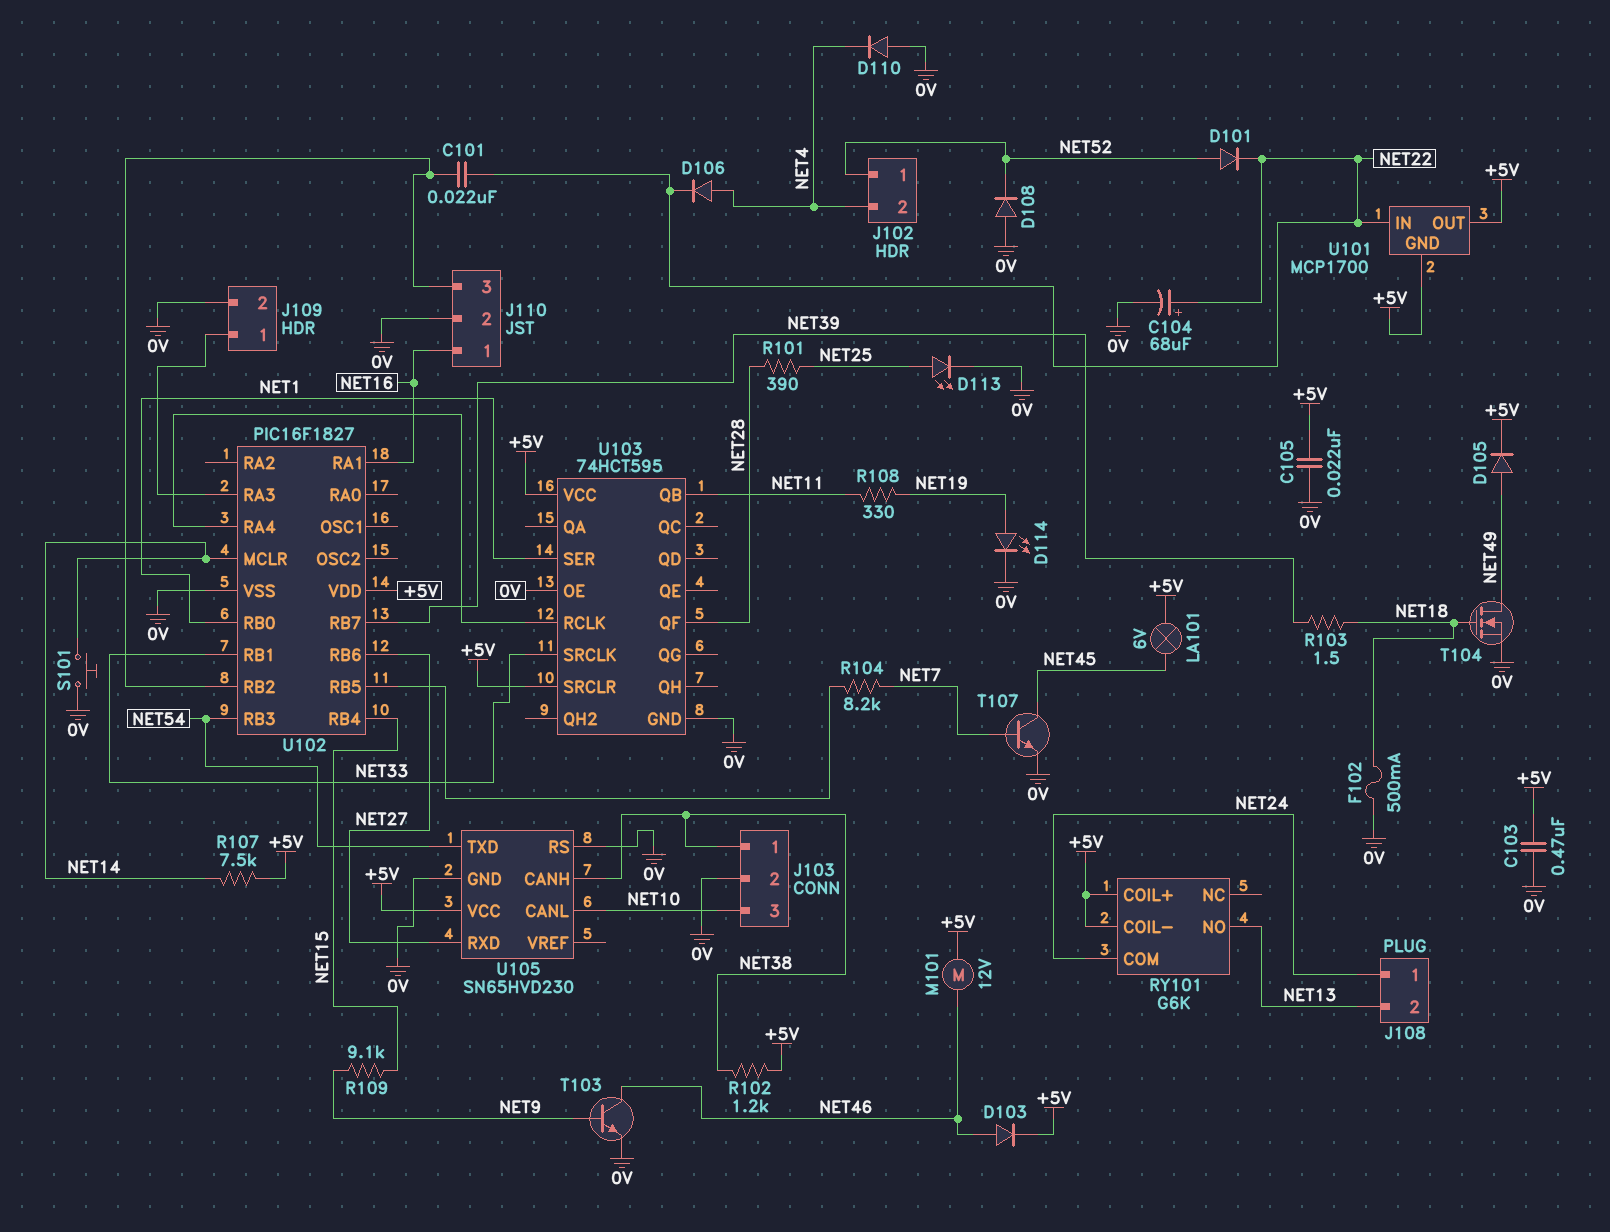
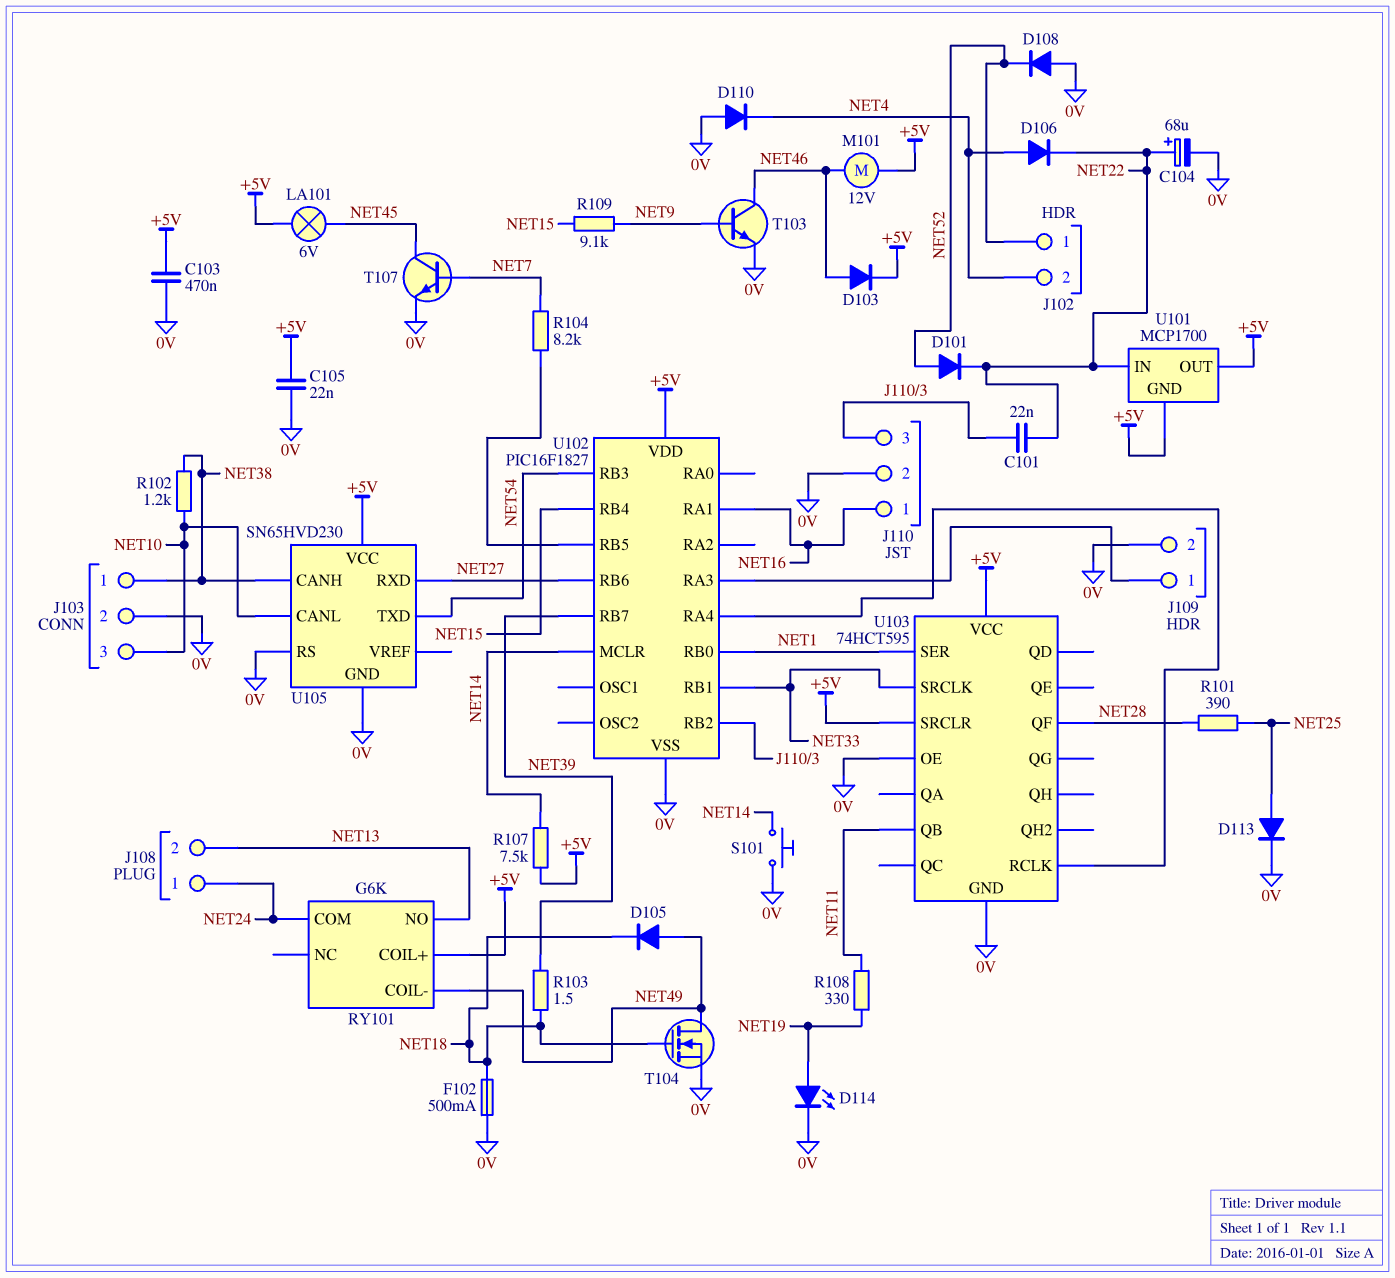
D105: diode (A NET49, K +5V) -> diode (A NET49, K NET18)
D113: LED (A NET25, K 0V) -> diode (A NET25, K 0V)
R102: 1.2k (+5V, NET38) -> 1.2k (NET10, NET38)
RY101 pin COIL-: +5V -> NET49

